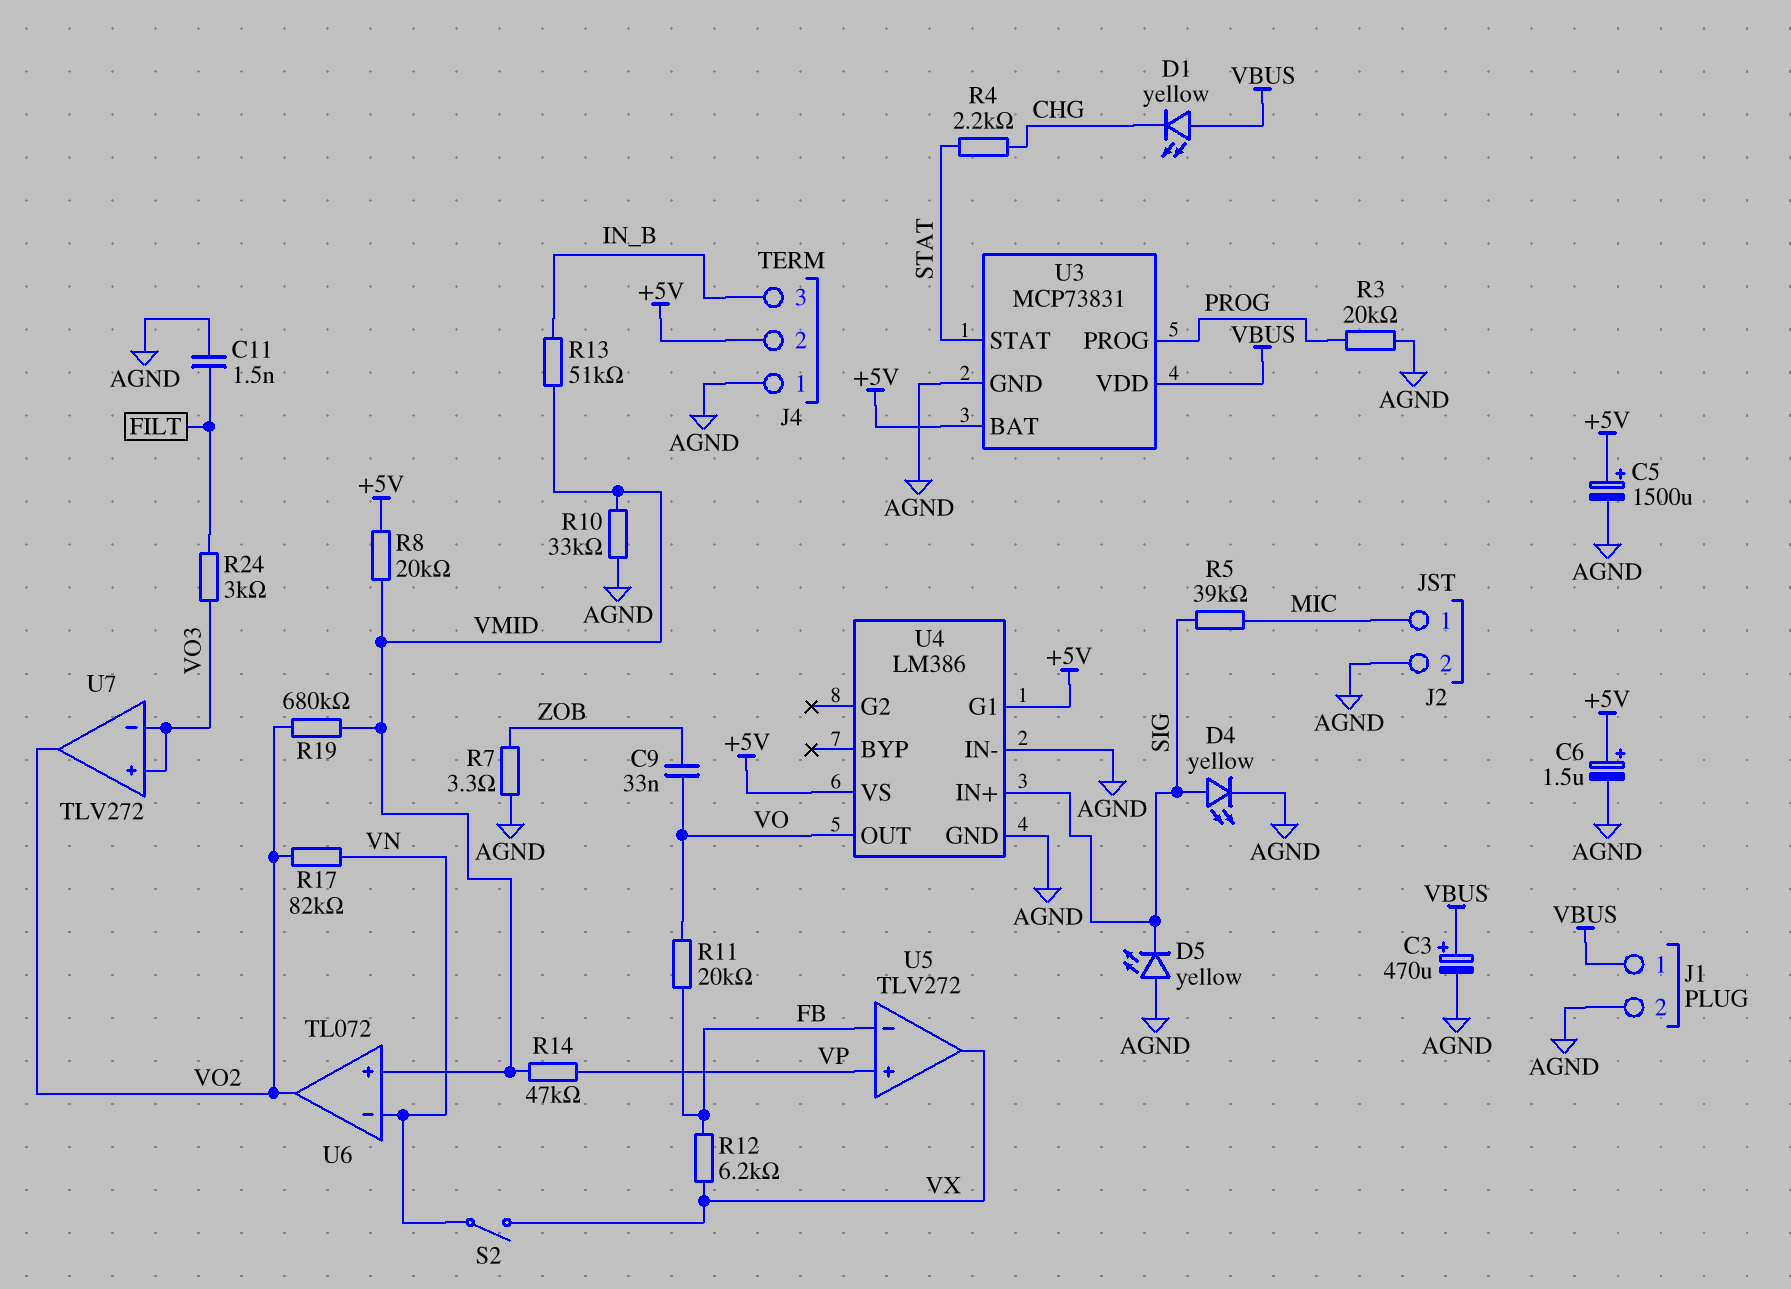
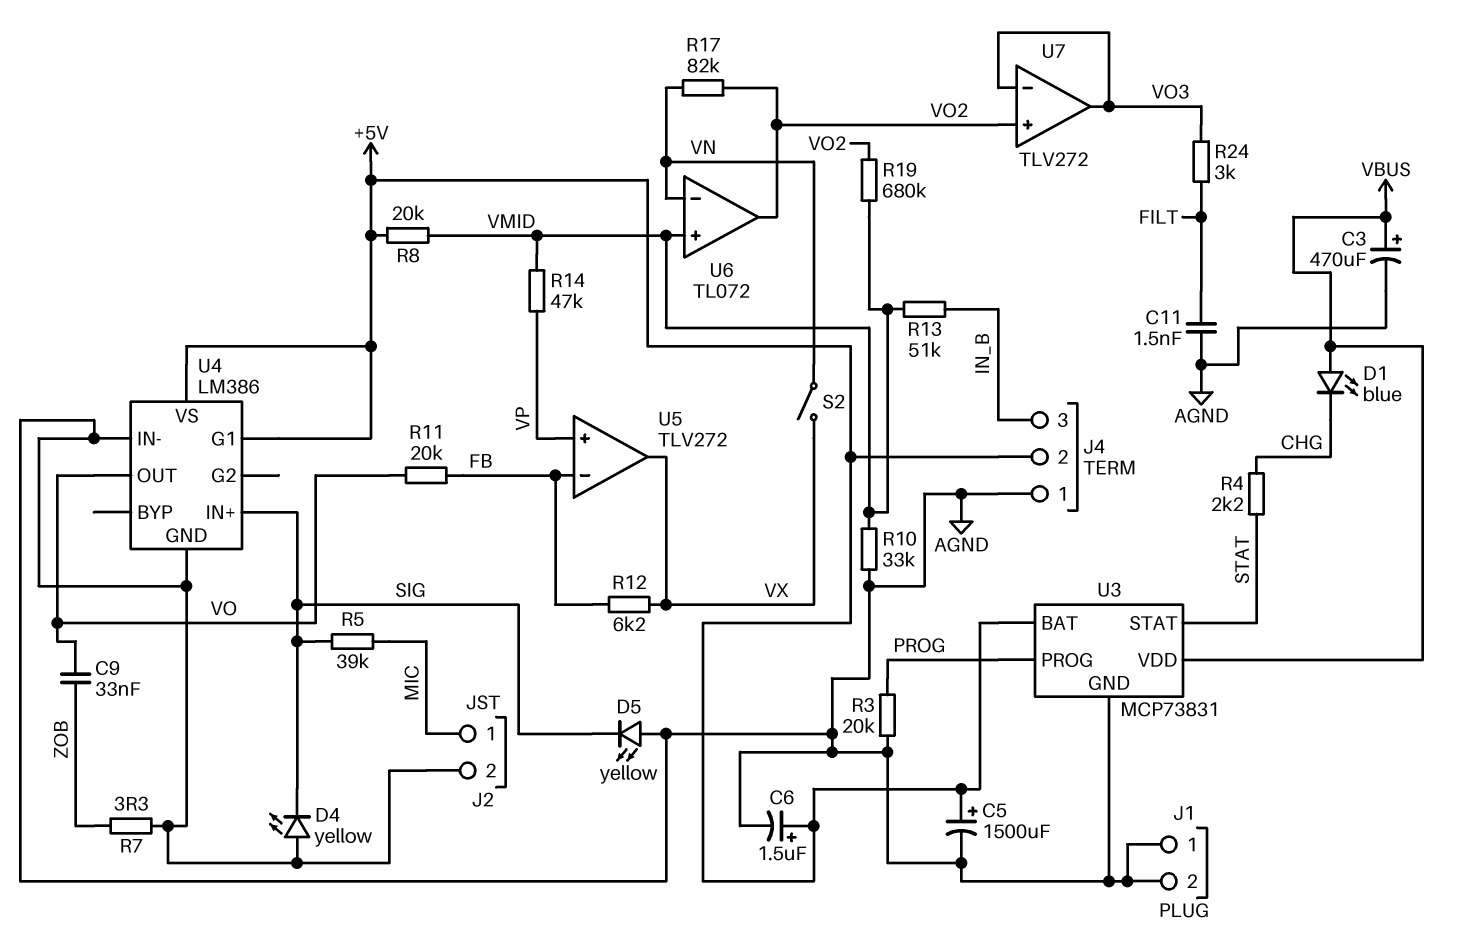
D1: LED yellow (A VBUS, K CHG) -> LED blue (A VBUS, K CHG)
D4: LED yellow (A SIG, K AGND) -> LED yellow (A AGND, K SIG)
J1 pin 1: VBUS -> AGND
U7 pin in+: VO3 -> VO2
U7 pin out: VO2 -> VO3

